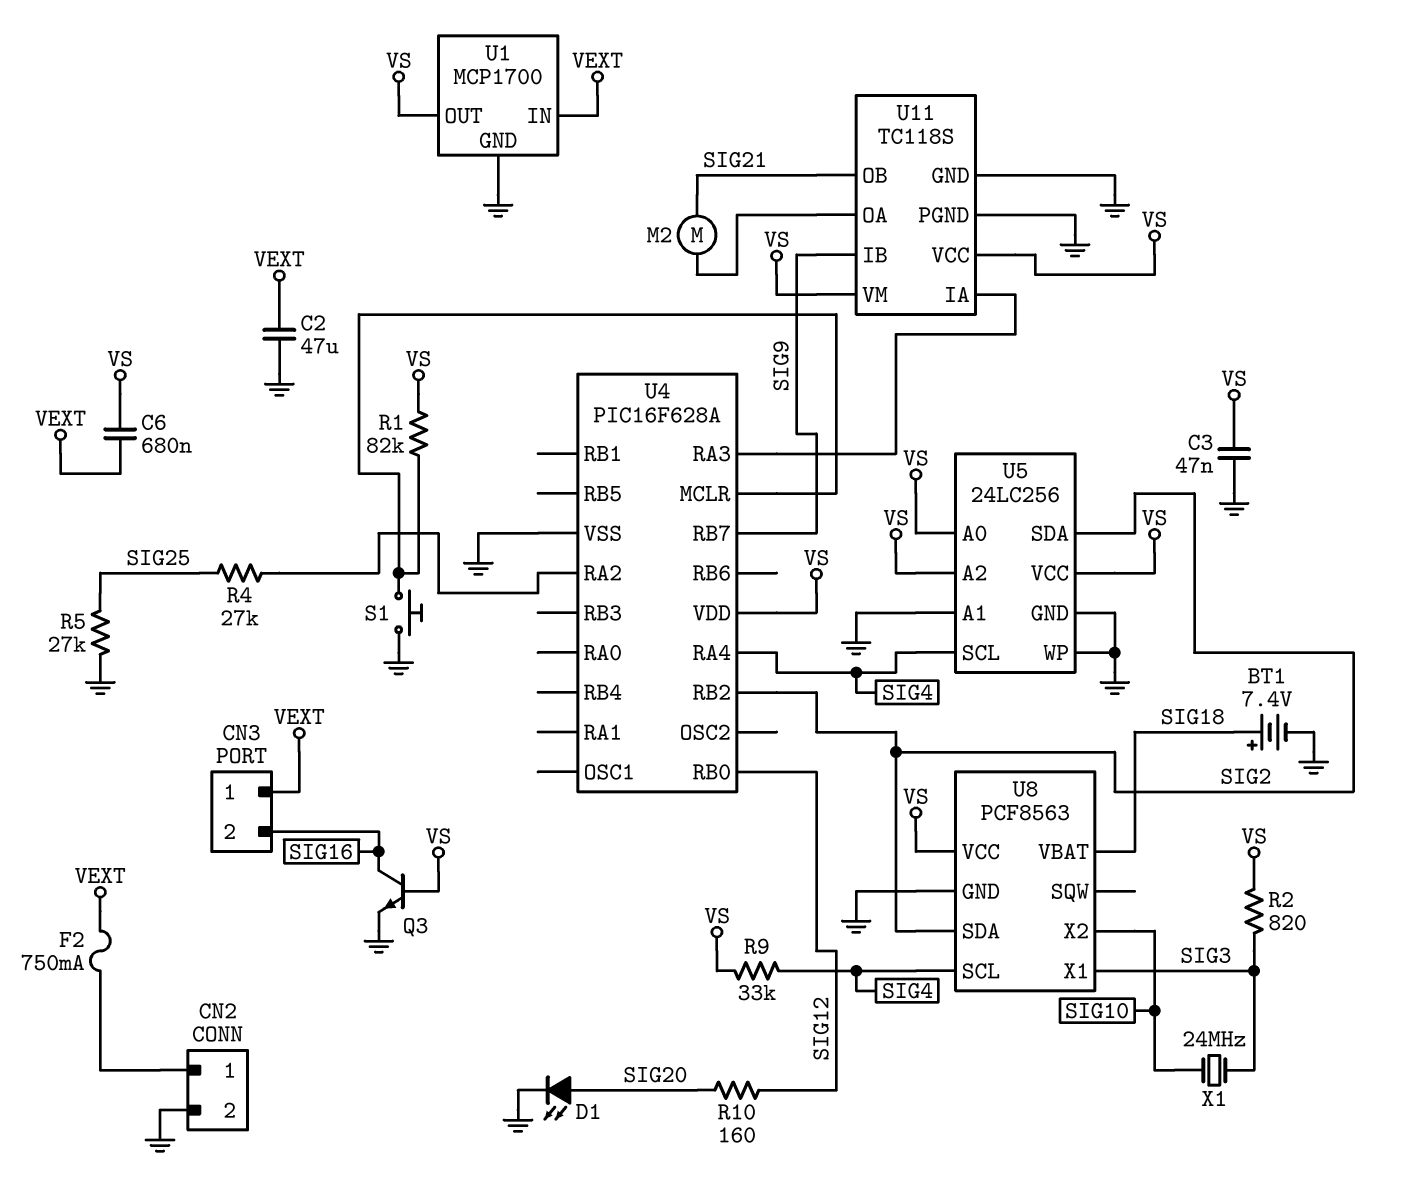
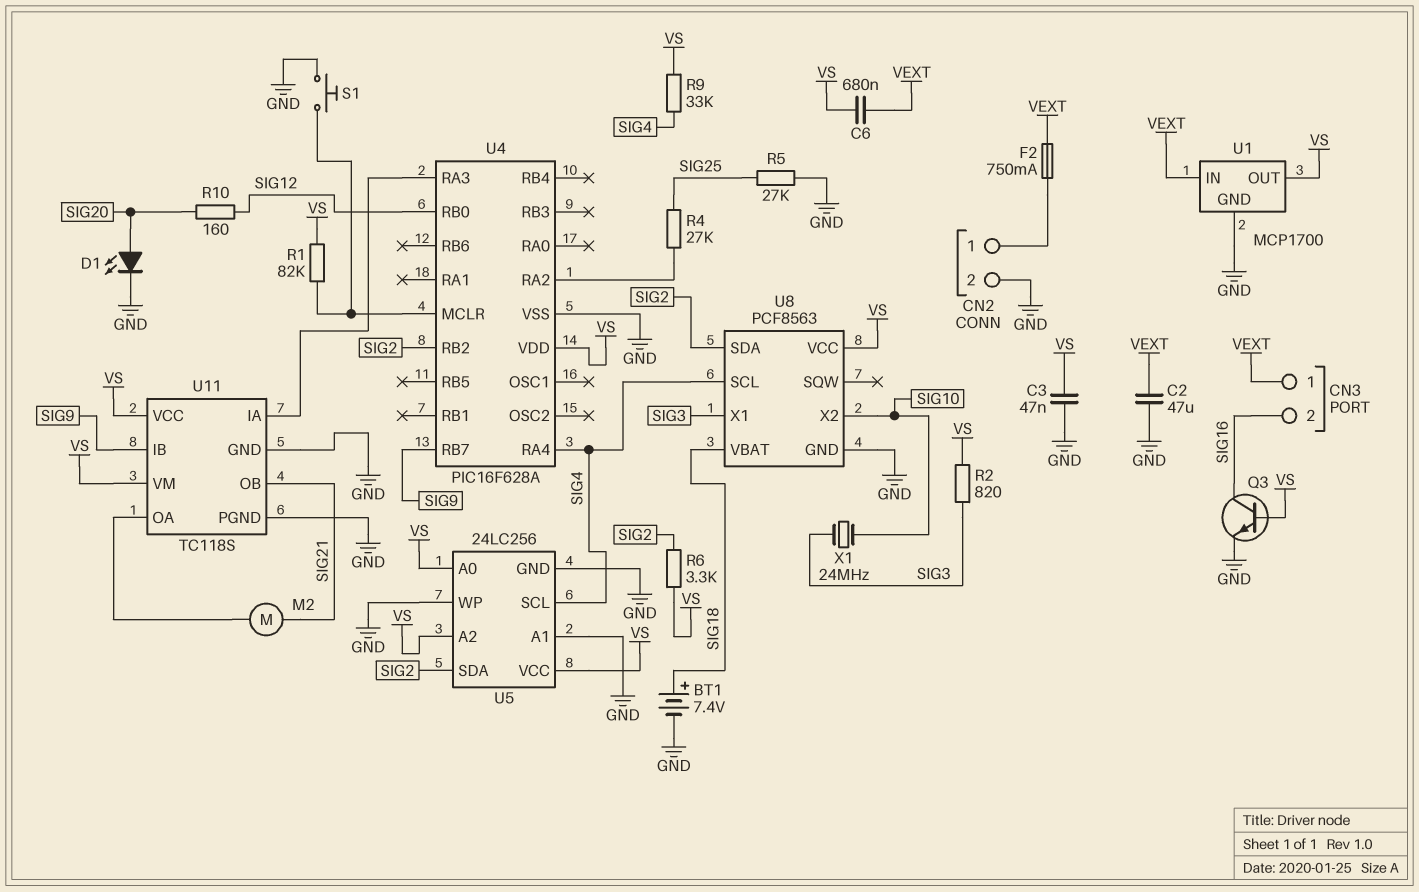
R6: none -> 3.3k (SIG2, VS)

